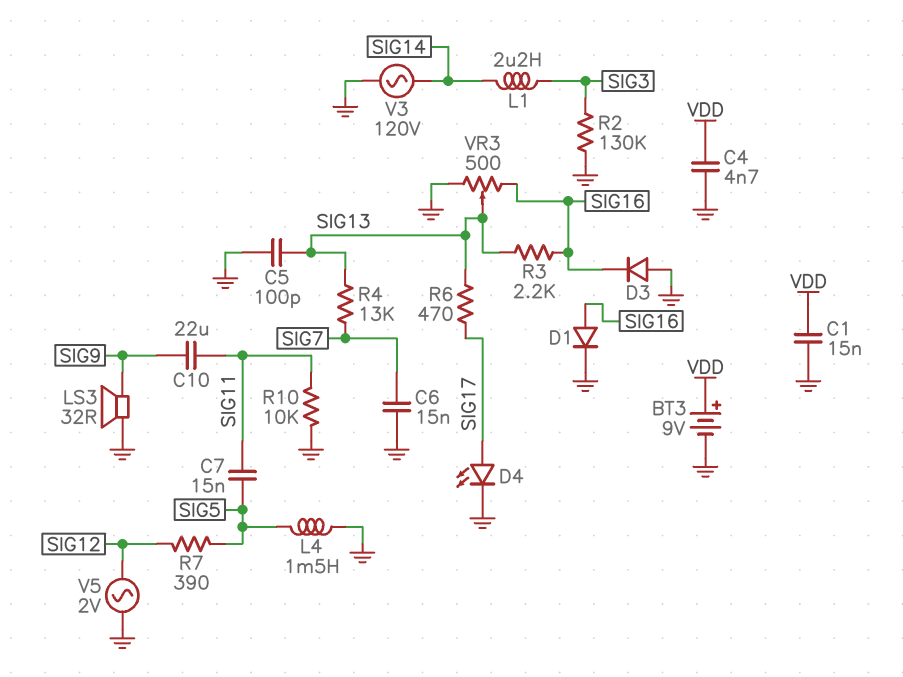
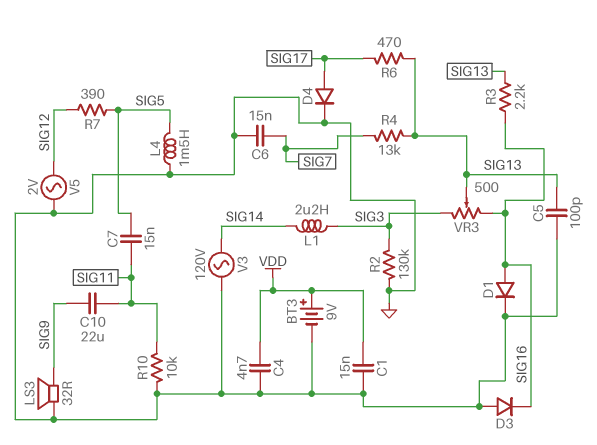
D4: LED (A SIG17, K GND) -> diode (A SIG17, K GND)
VR3: 500 (GND, SIG16, wiper SIG13) -> 500 (SIG3, SIG16, wiper SIG13)

